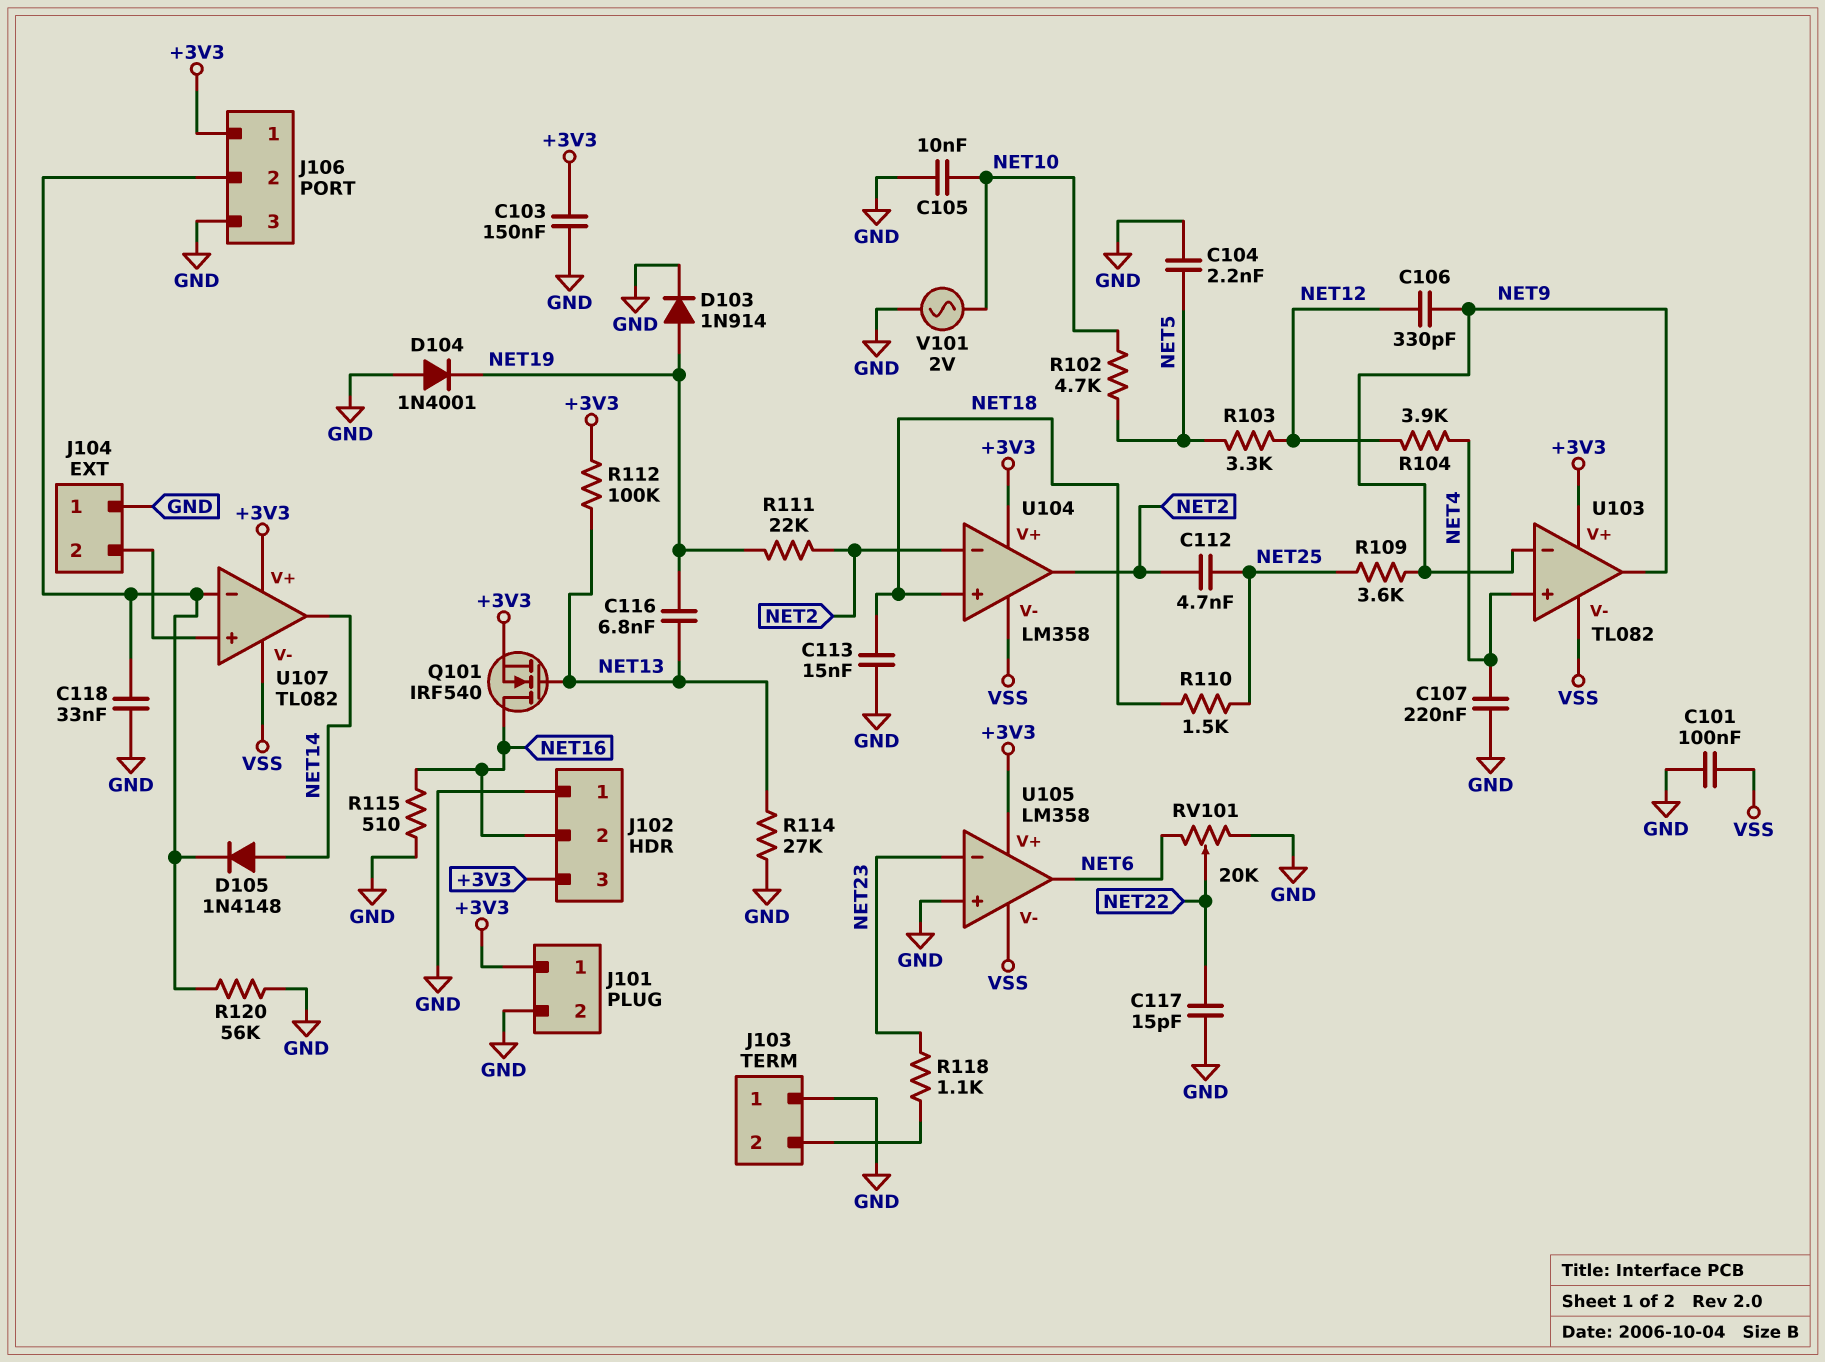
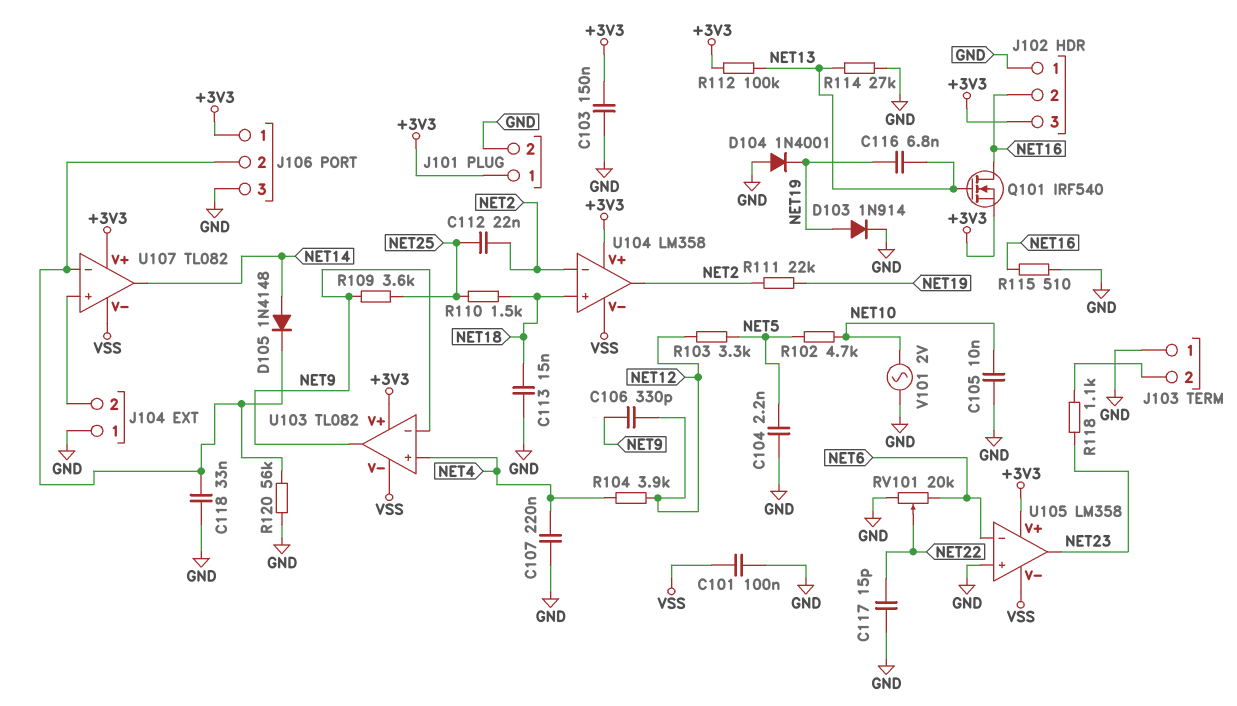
C112: 4.7nF (NET2, NET25) -> 22nF (NET2, NET25)
U105 pin in-: NET23 -> NET6
U105 pin out: NET6 -> NET23

